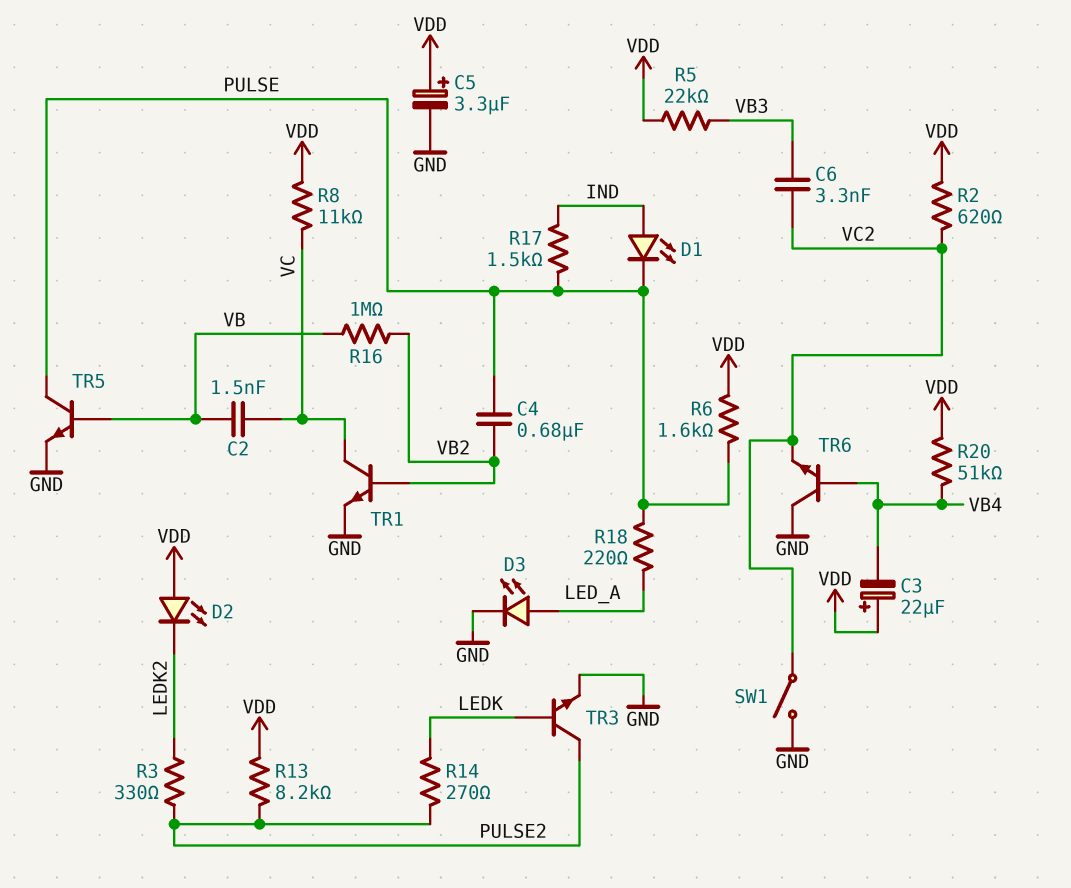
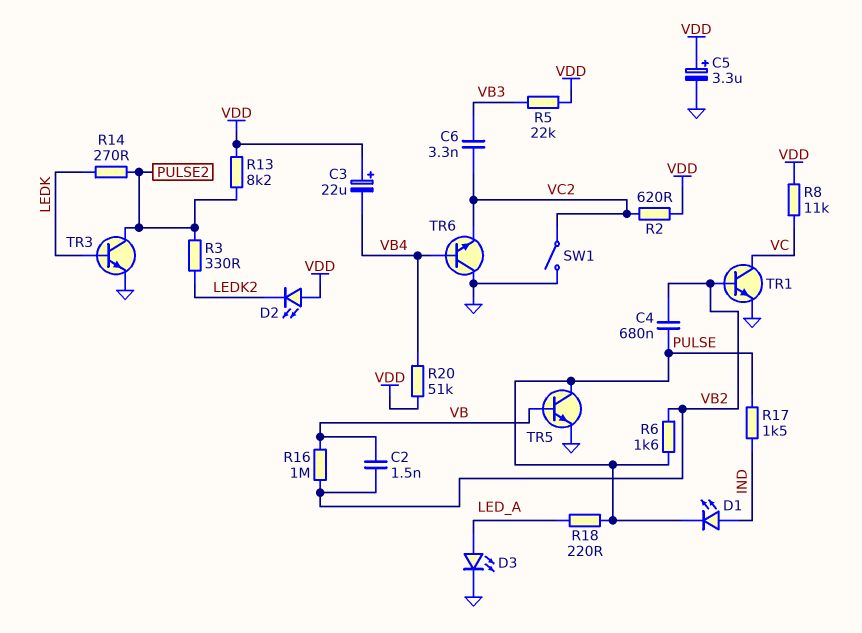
C2: 1.5nF (VB, VC) -> 1.5nF (VB, VB2)
R6: 1.6k (PULSE, VDD) -> 1.6k (PULSE, VB2)

